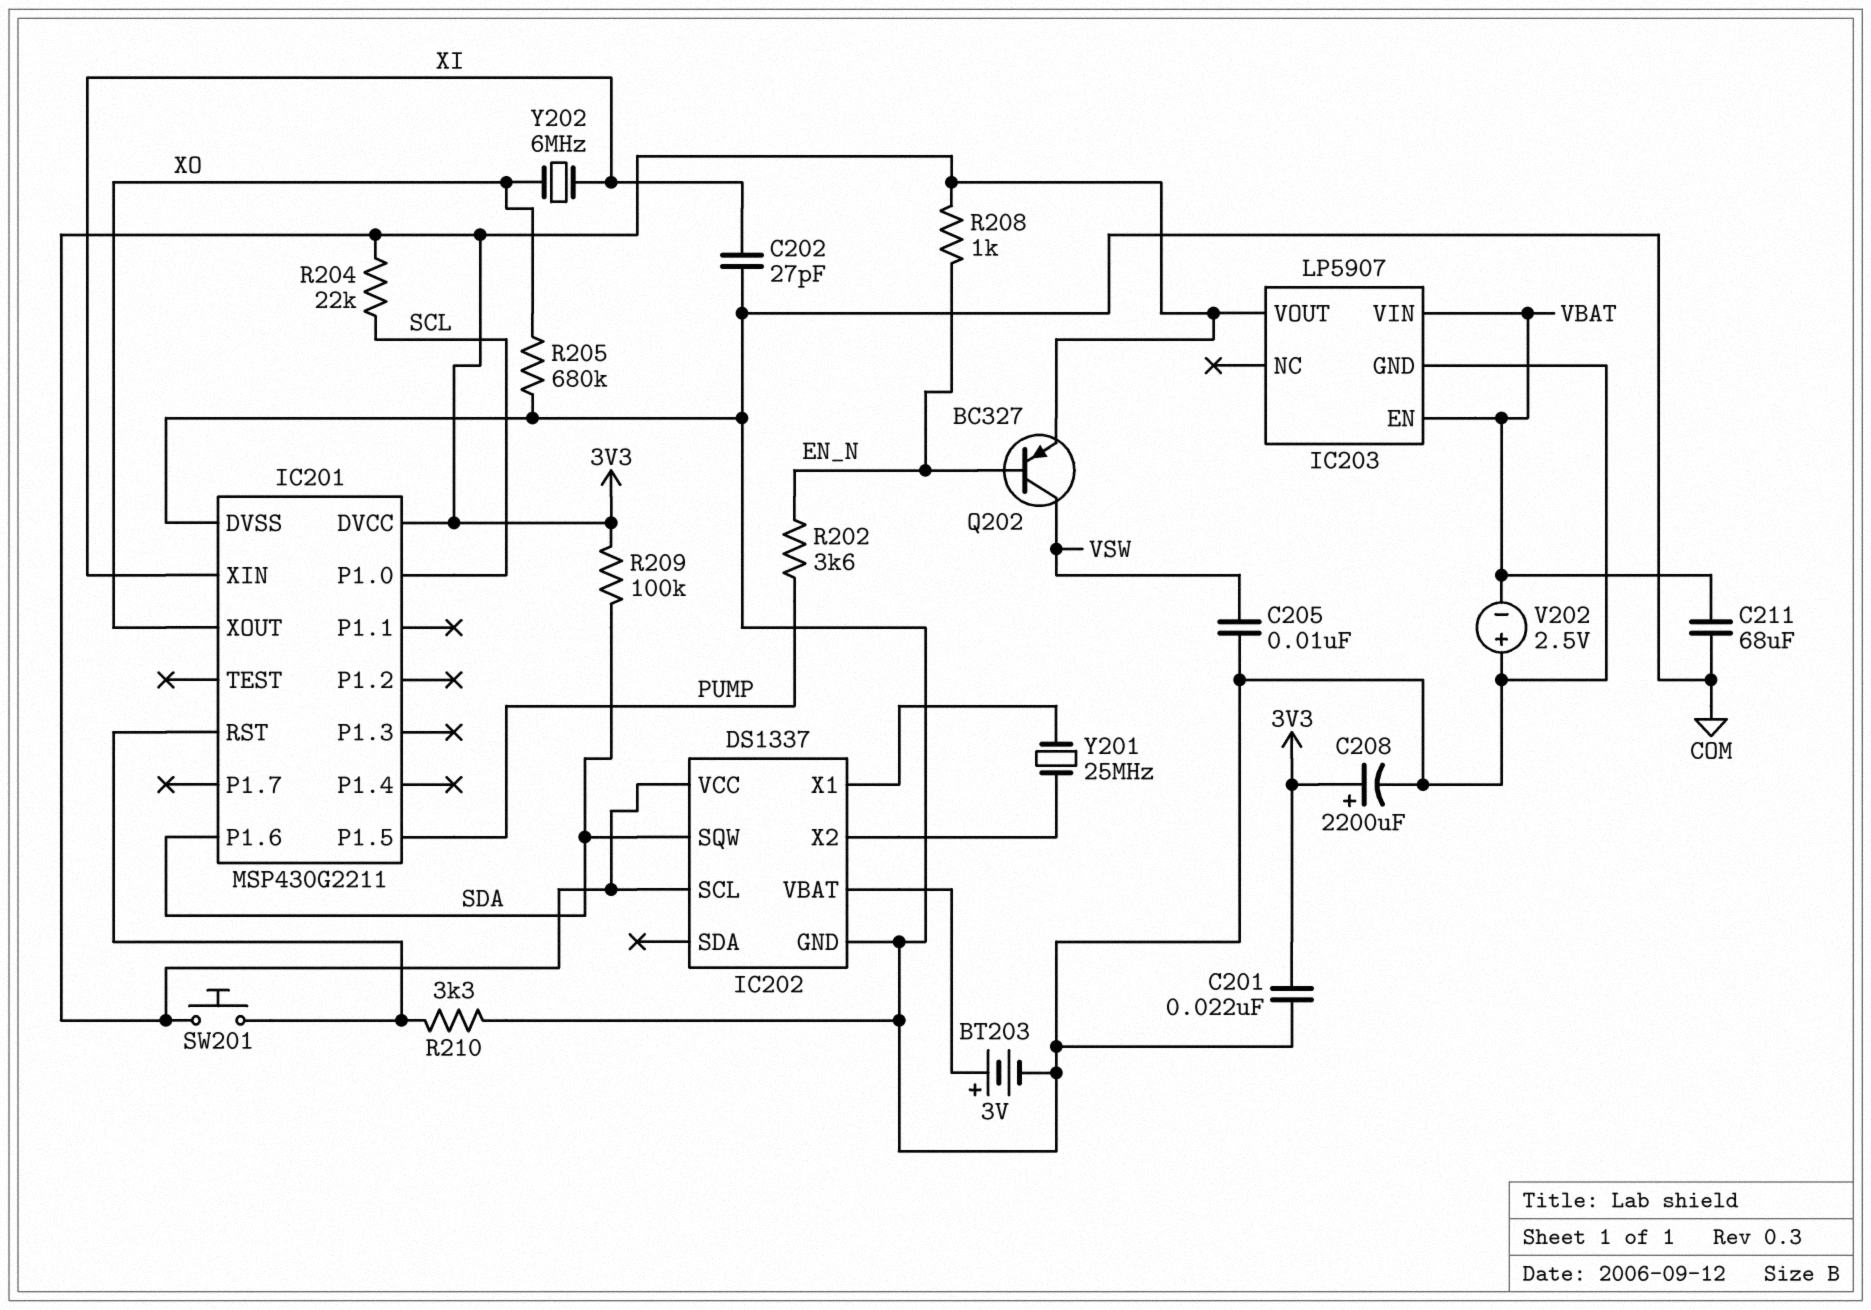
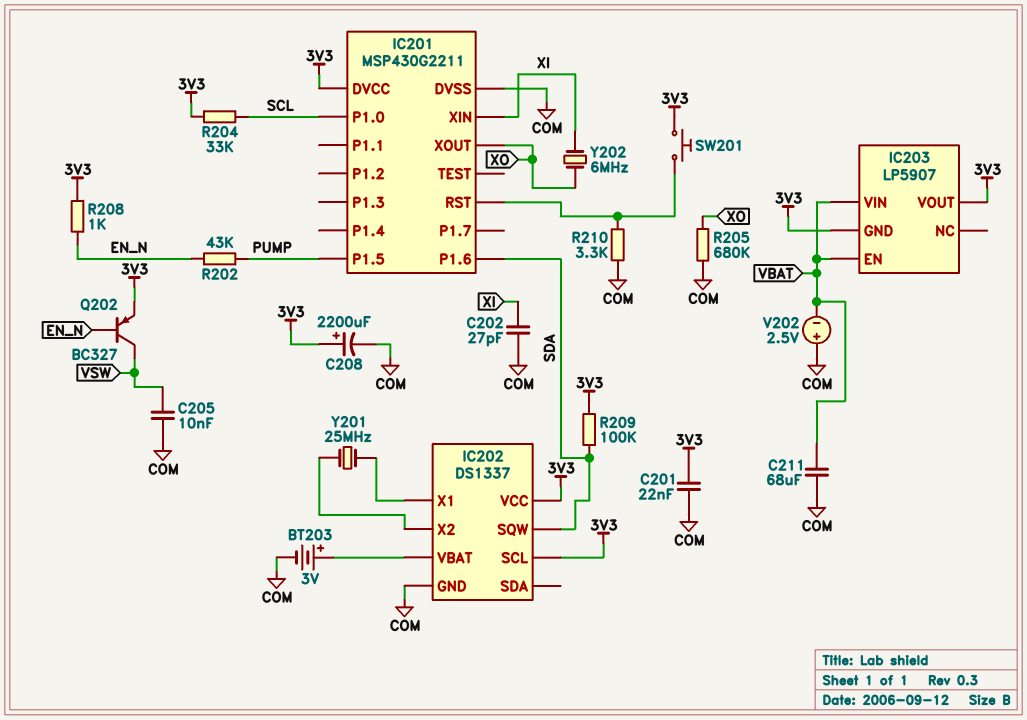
IC203 pin GND: COM -> 3V3
R202: 3.6k (EN_N, PUMP) -> 43k (EN_N, PUMP)
R204: 22k (3V3, SCL) -> 33k (3V3, SCL)

